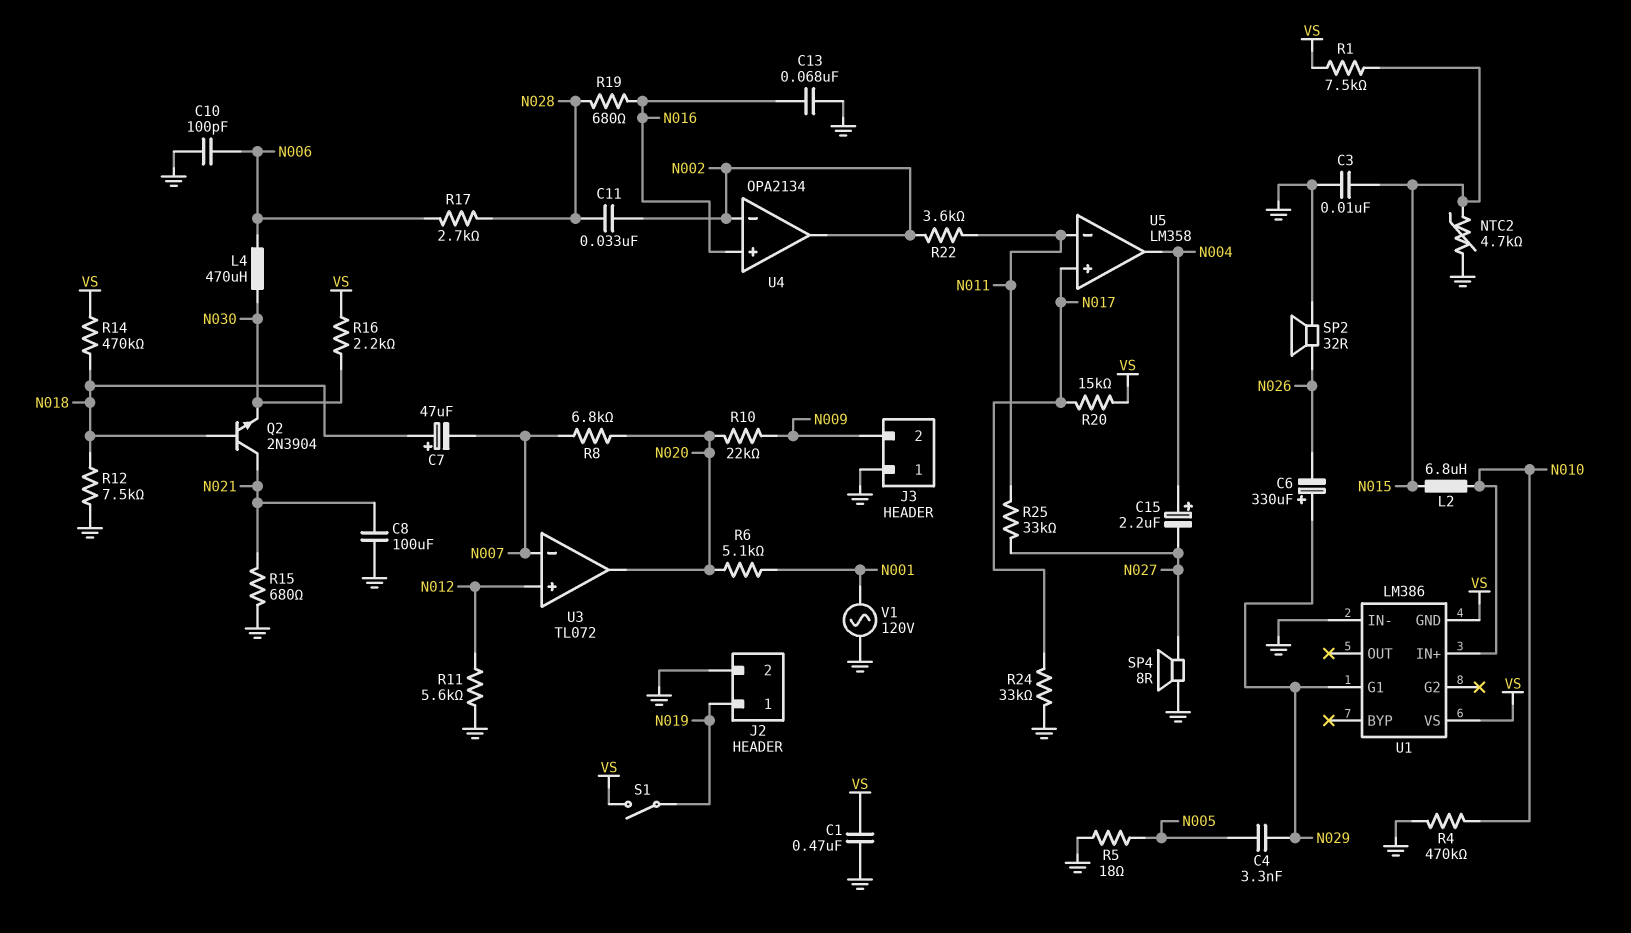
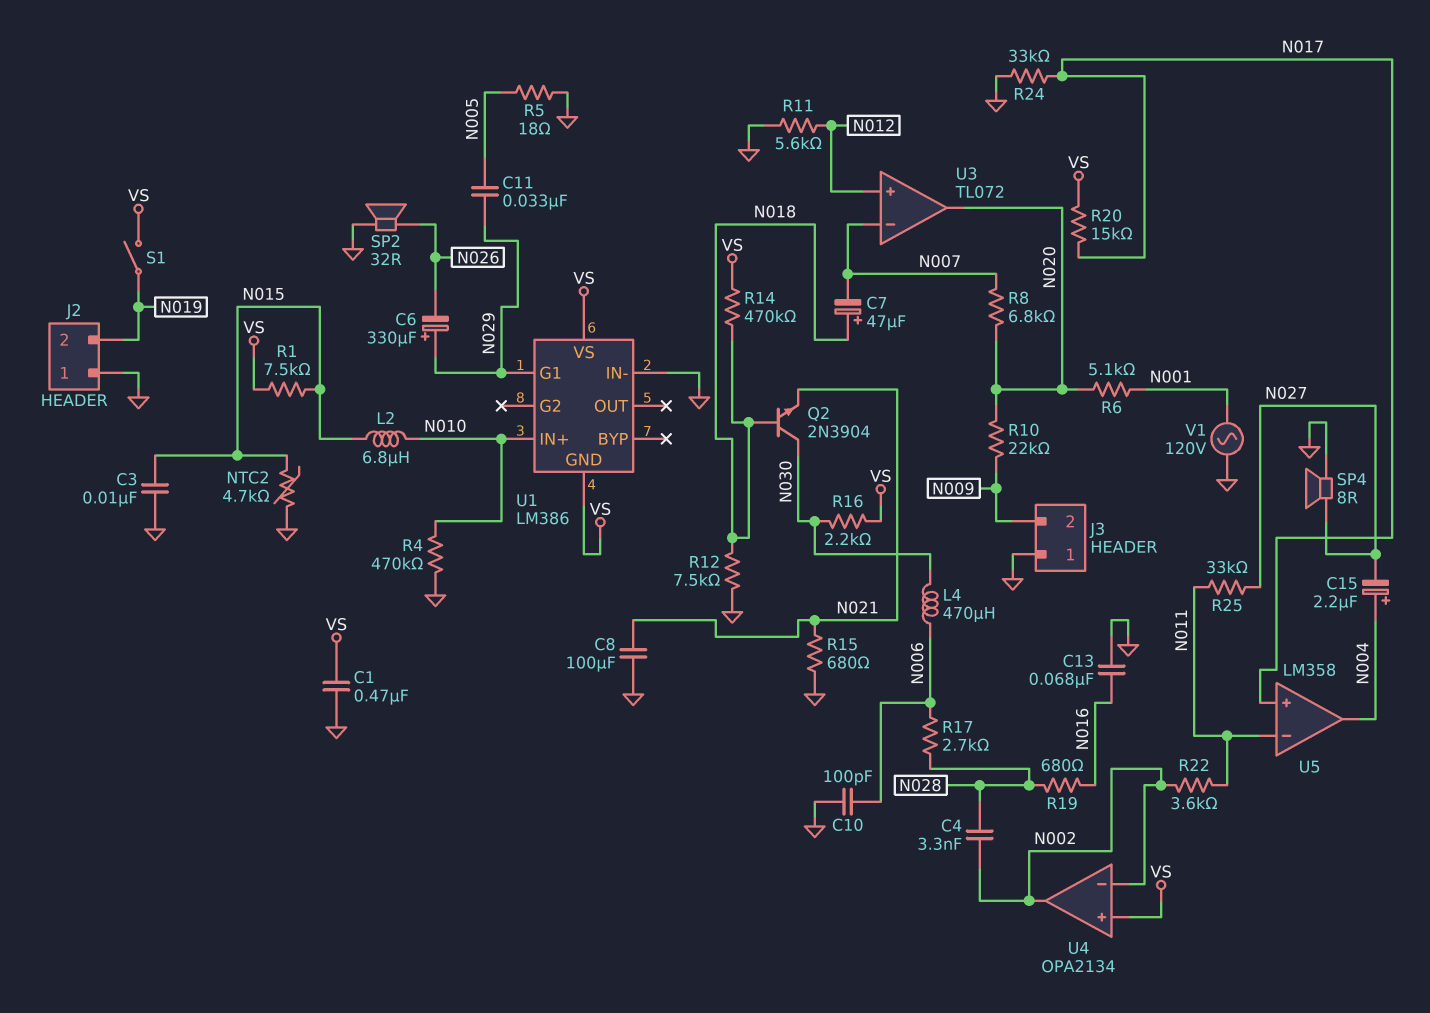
C4: 3.3nF (N005, N029) -> 3.3nF (N002, N028)
C11: 33nF (N002, N028) -> 33nF (N005, N029)
J2 pin 1: N019 -> GND
J2 pin 2: GND -> N019
Q2: NPN 2N3904 (B N018, C N021, E N030) -> NPN 2N3904 (B N018, C N030, E N021)
U4 pin in+: N016 -> VS

